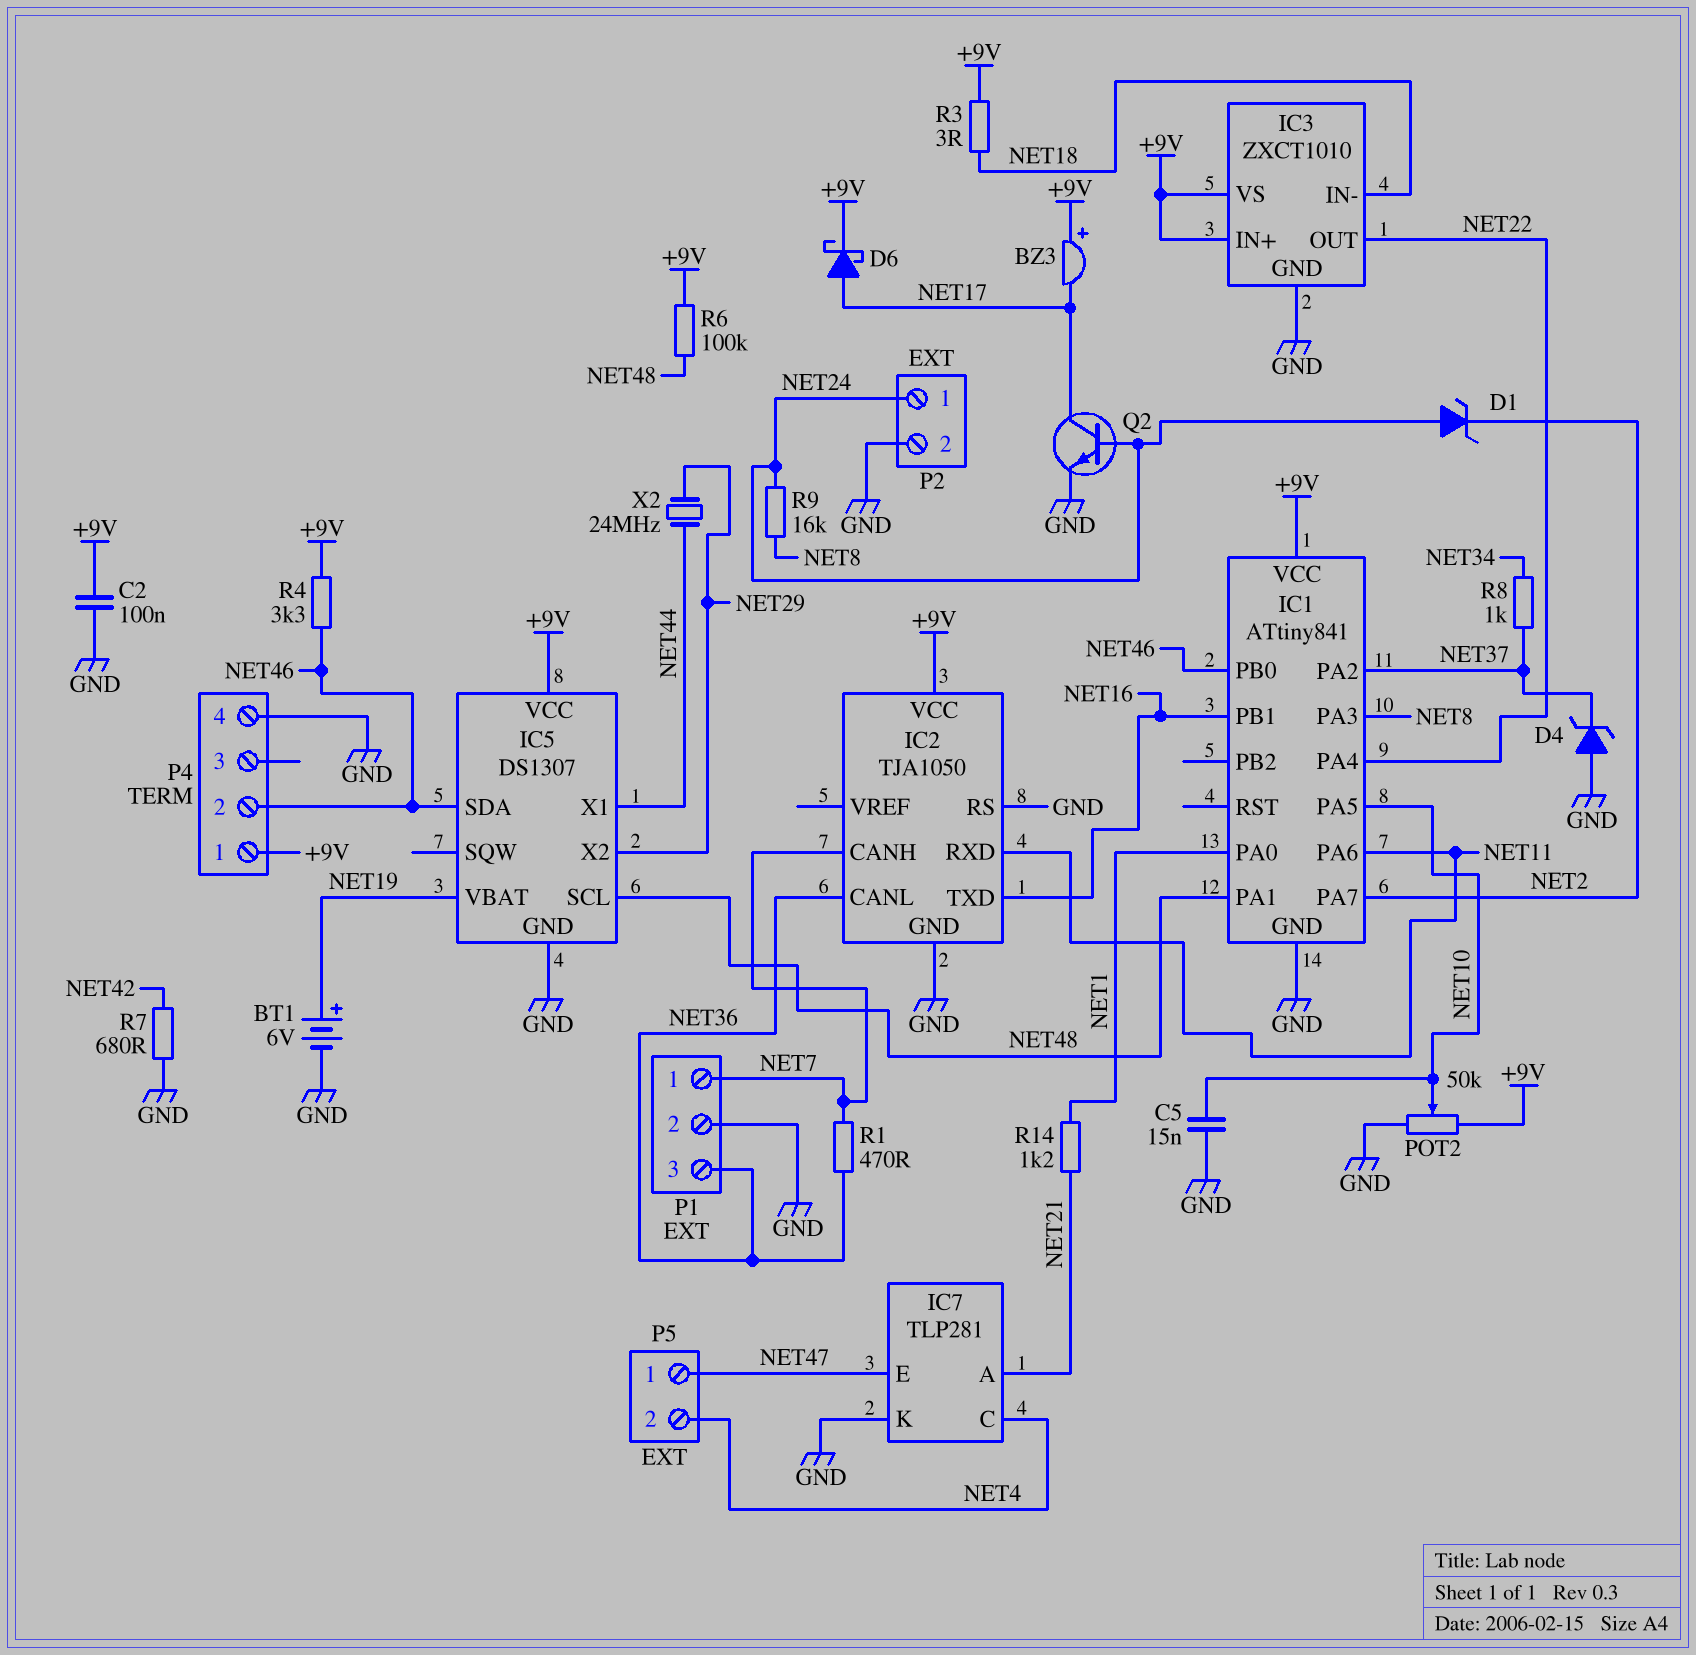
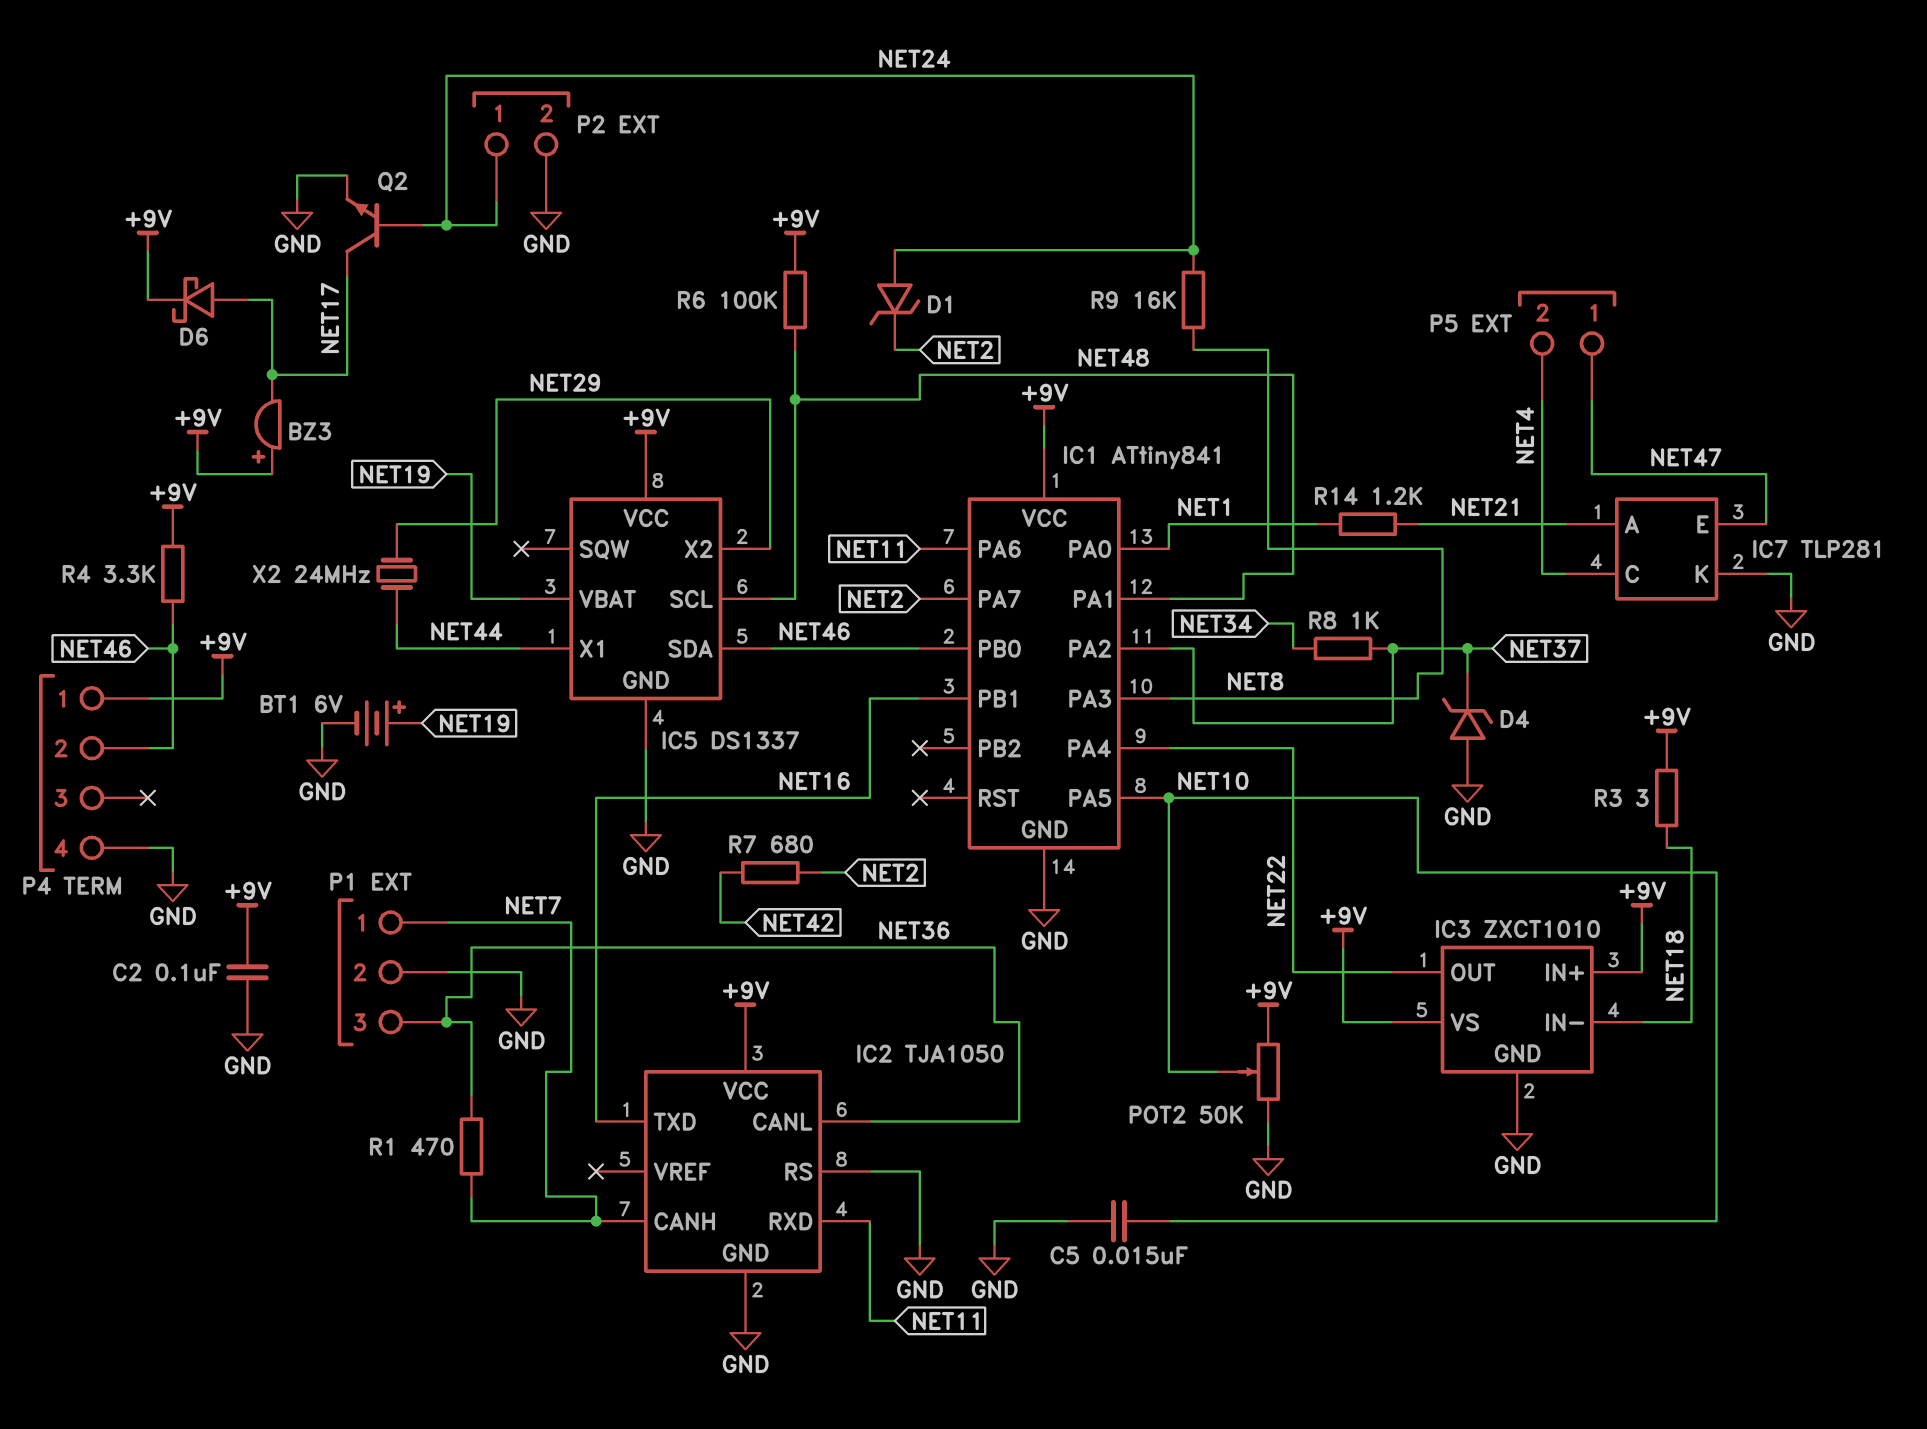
IC5: DS1307 -> DS1337
R7: 680 (GND, NET42) -> 680 (NET2, NET42)

